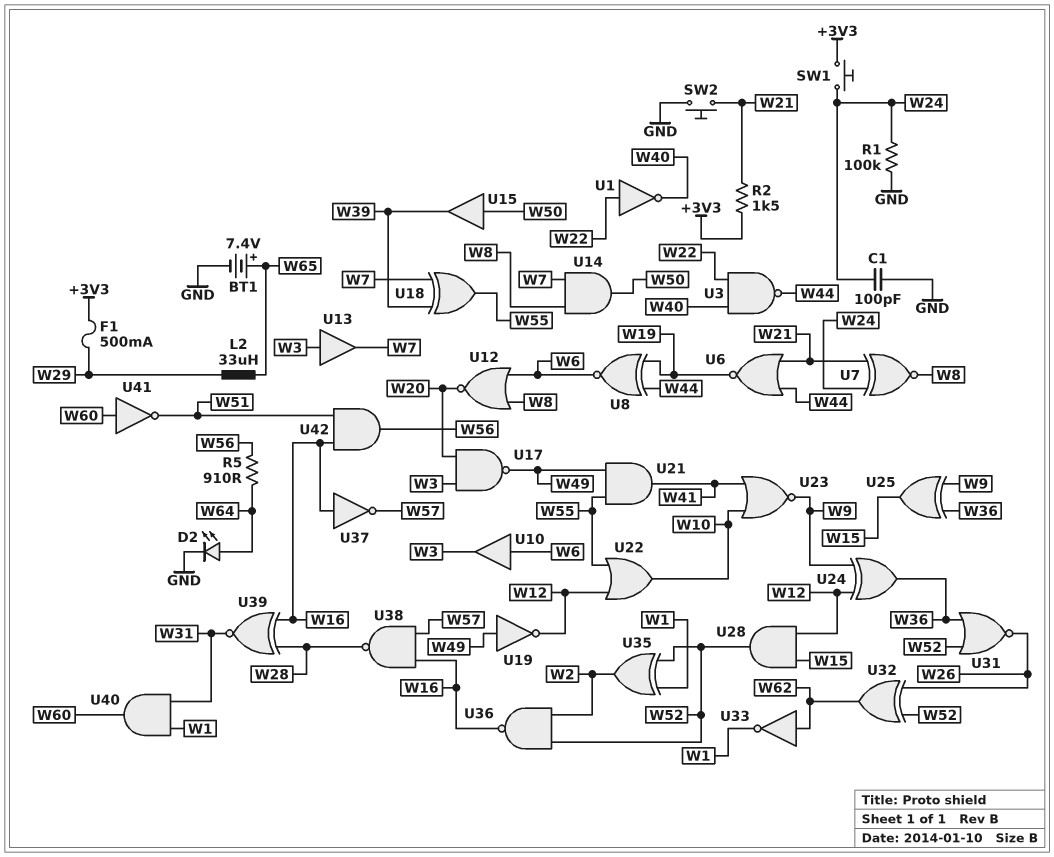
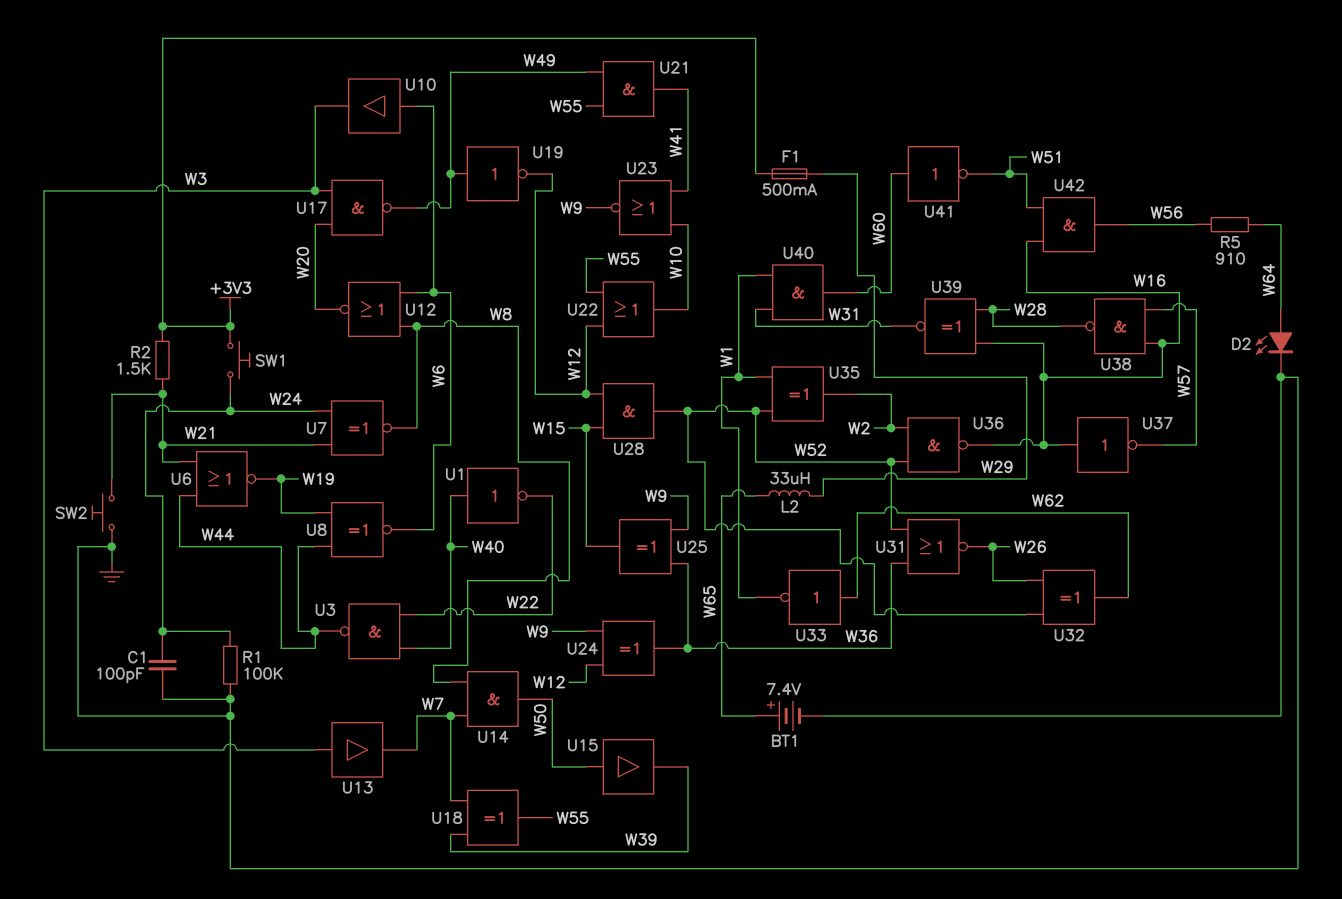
U1: NOT (in W22, out W40) -> NOT (in W40, out W22)

